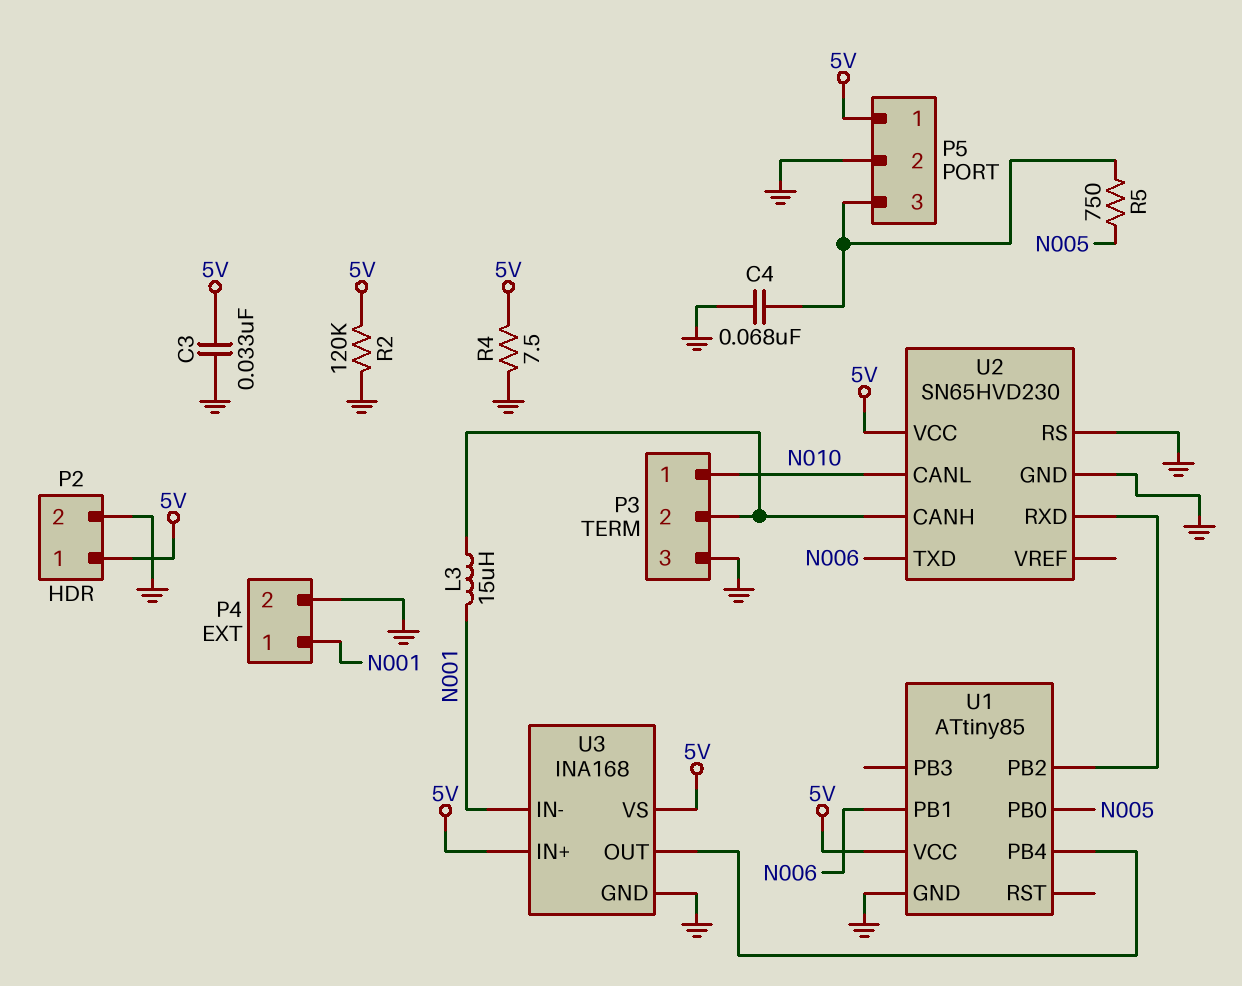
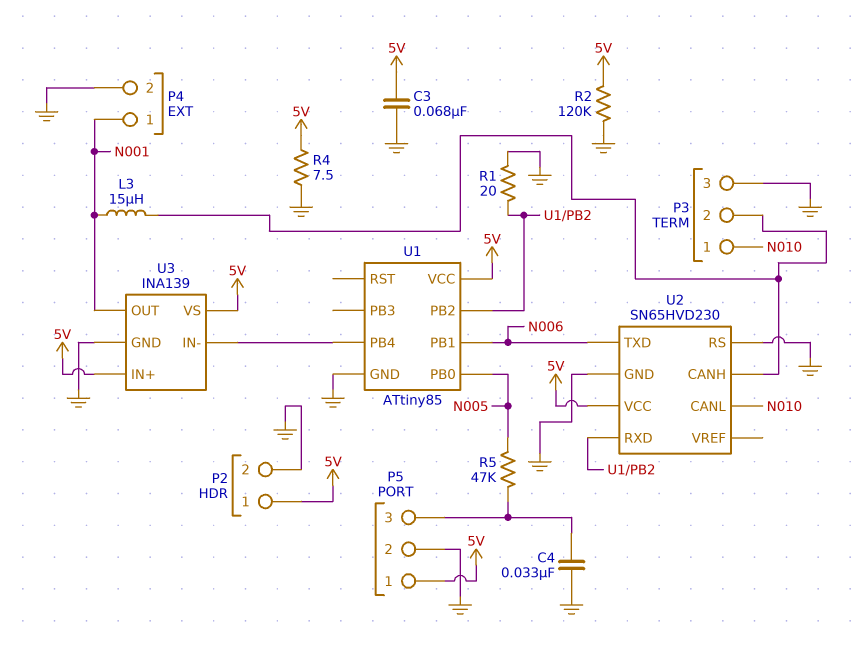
C3: 33nF (5V, GND) -> 68nF (5V, GND)
C4: 68nF (GND, P5/3) -> 33nF (GND, P5/3)
R1: none -> 20 (GND, U1/PB2)
R5: 750 (N005, P5/3) -> 47k (N005, P5/3)
U3: INA168 -> INA139
U3 pin IN-: N001 -> U1/PB4
U3 pin OUT: U1/PB4 -> N001

